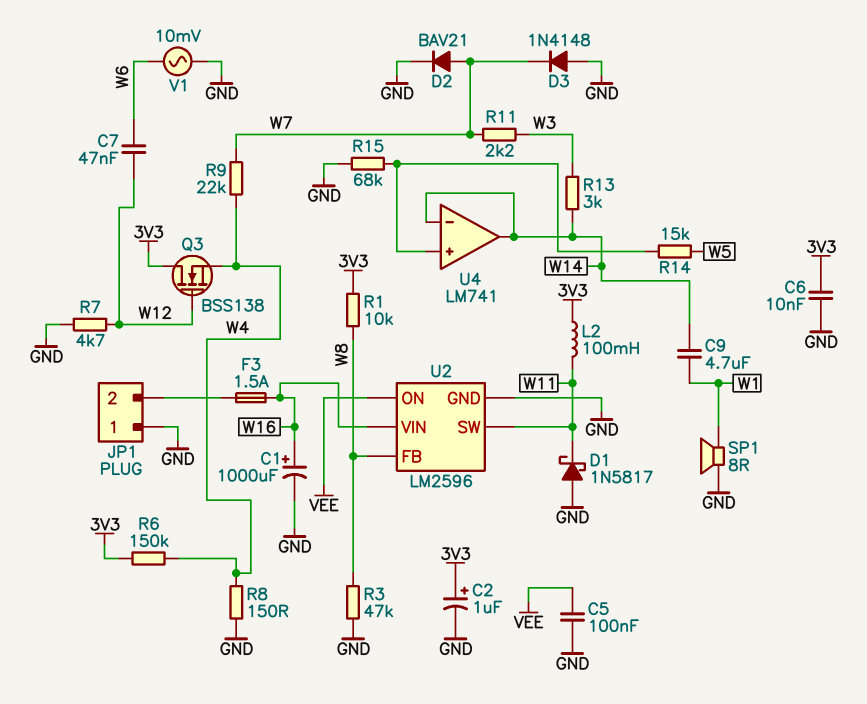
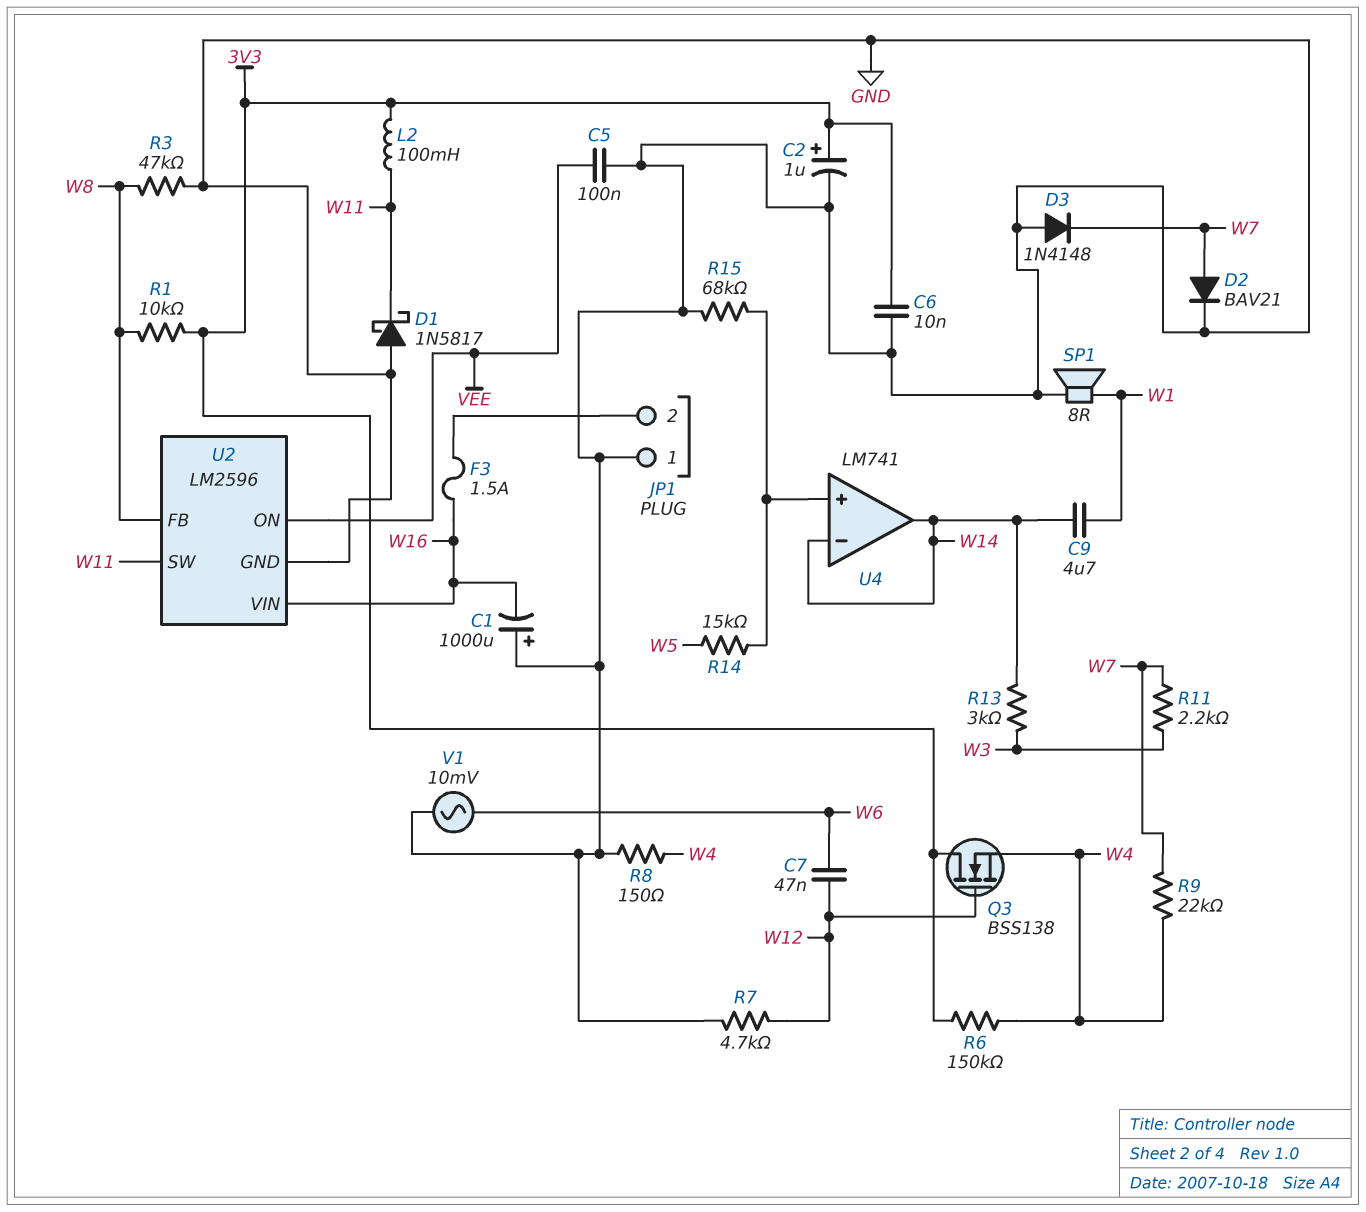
C1: 1000uF (plus W16, minus GND) -> 1000uF (plus GND, minus W16)

